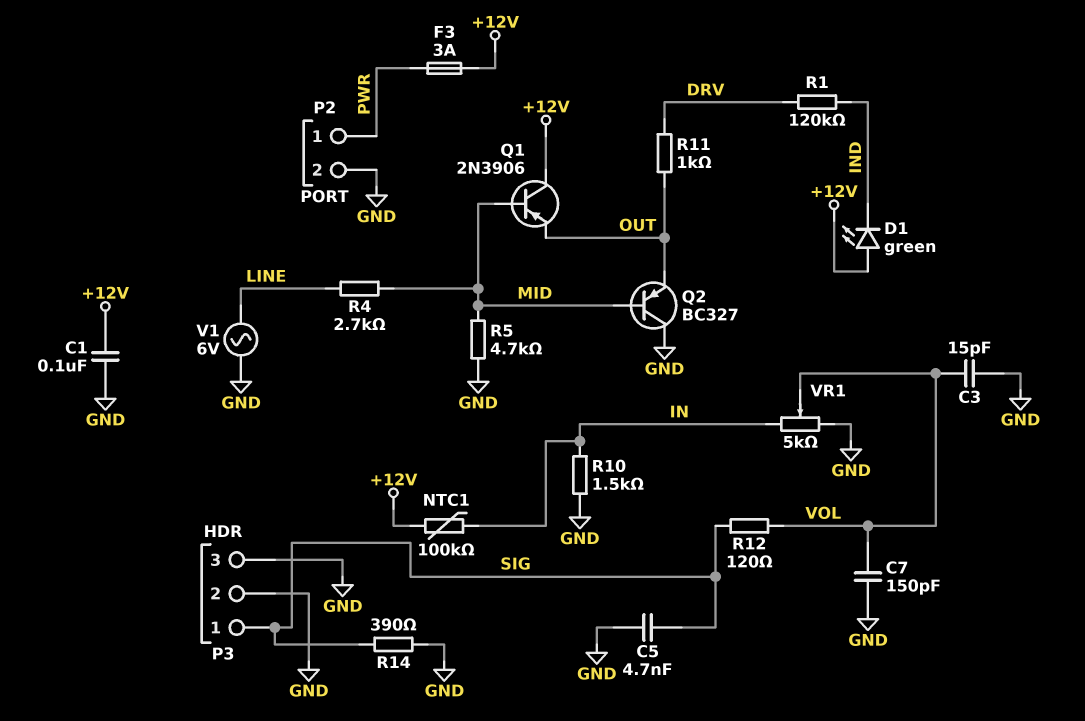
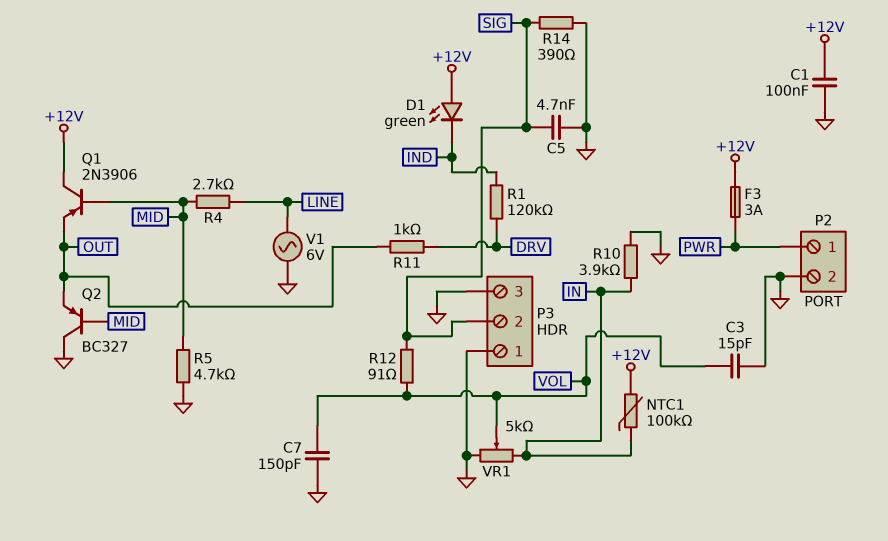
P3 pin 1: SIG -> GND
P3 pin 2: GND -> SIG
R10: 1.5k (GND, IN) -> 3.9k (GND, IN)
R12: 120 (SIG, VOL) -> 91 (SIG, VOL)

